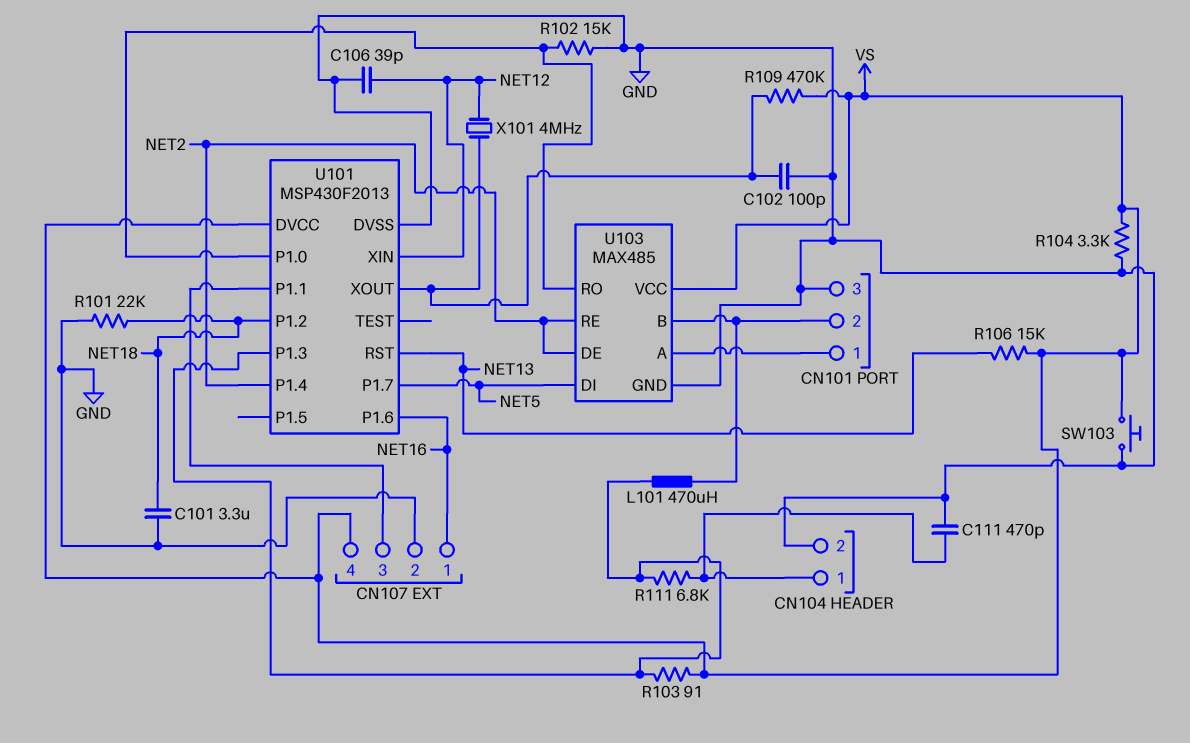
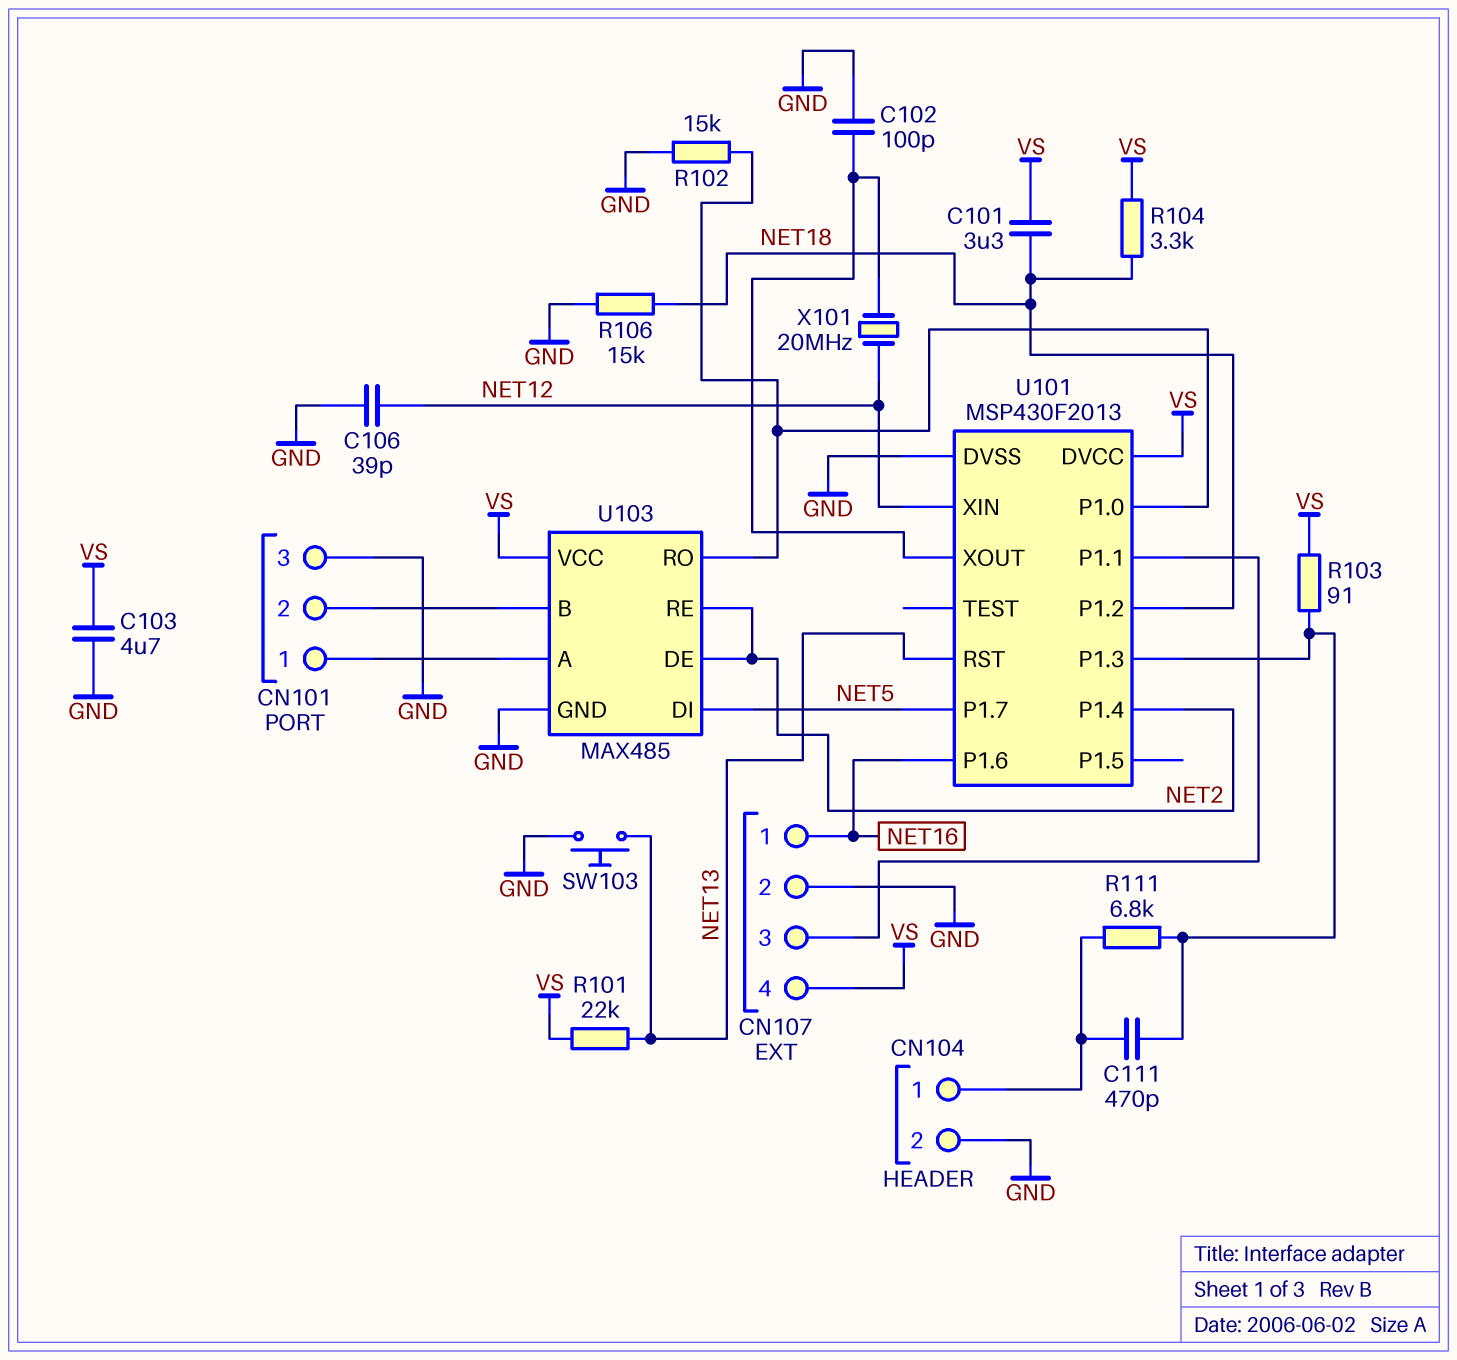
C101: 3.3uF (GND, NET18) -> 3.3uF (NET18, VS)
C103: none -> 4.7uF (GND, VS)
C111: 470pF (CN104/1, GND) -> 470pF (CN104/1, U101/P1.3)
L101: 470uH (CN101/2, U101/P1.3) -> none
R101: 22k (GND, NET18) -> 22k (NET13, VS)
R104: 3.3k (GND, VS) -> 3.3k (NET18, VS)
R106: 15k (NET13, VS) -> 15k (GND, NET18)
R109: 470k (U101/XOUT, VS) -> none
SW103: button (GND, VS) -> button (GND, NET13)
X101: 4MHz (NET12, U101/XOUT) -> 20MHz (NET12, U101/XOUT)

